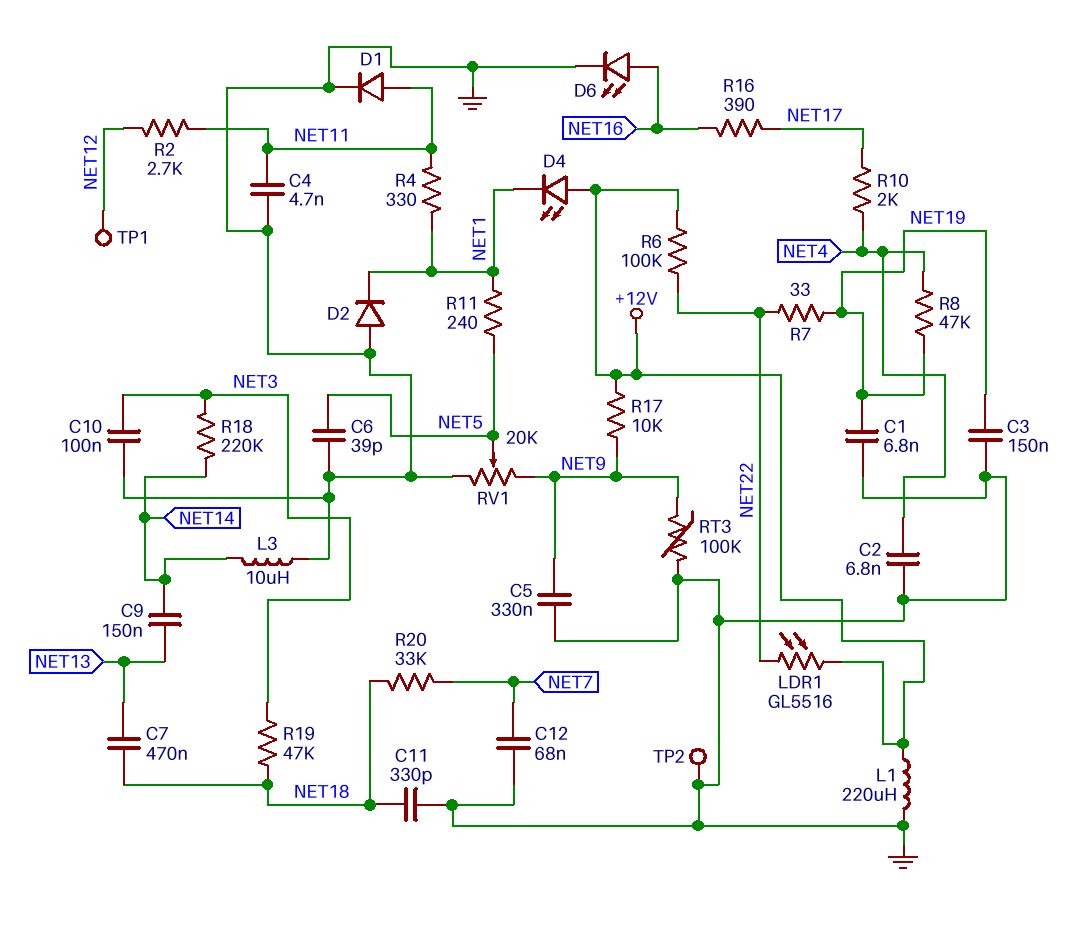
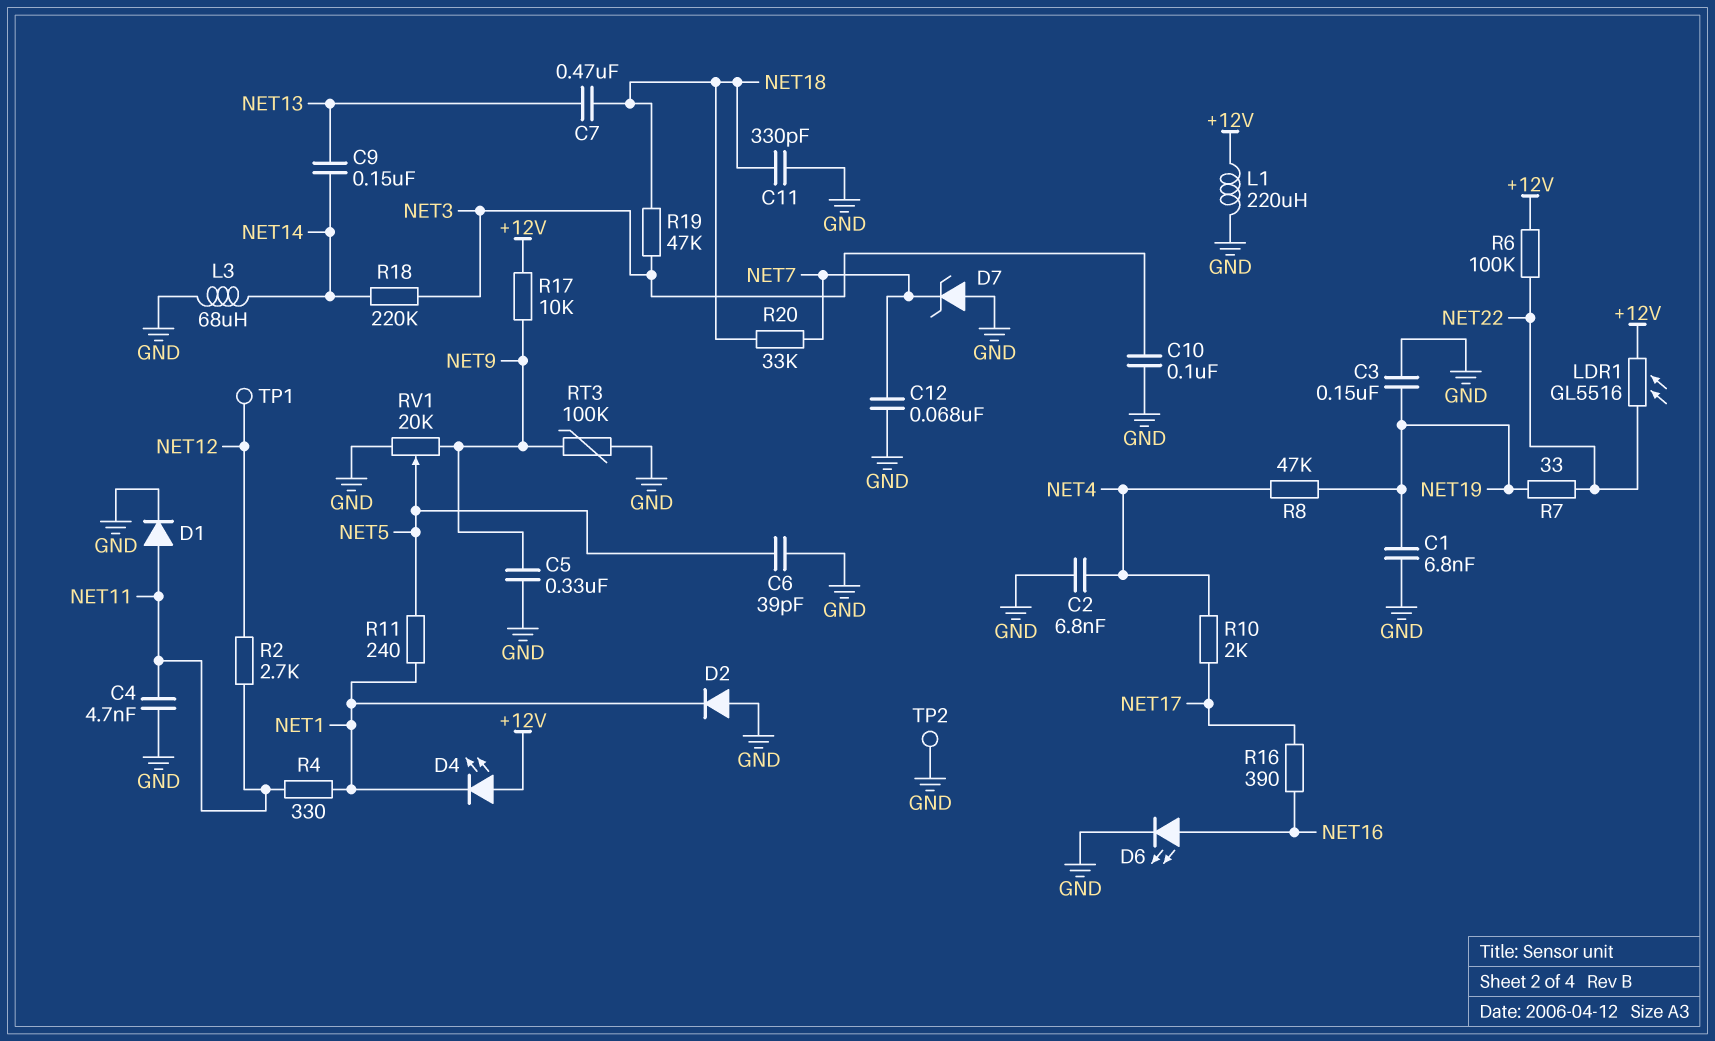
D7: none -> zener (A GND, K NET7)
L3: 10uH (GND, NET14) -> 68uH (GND, NET14)

